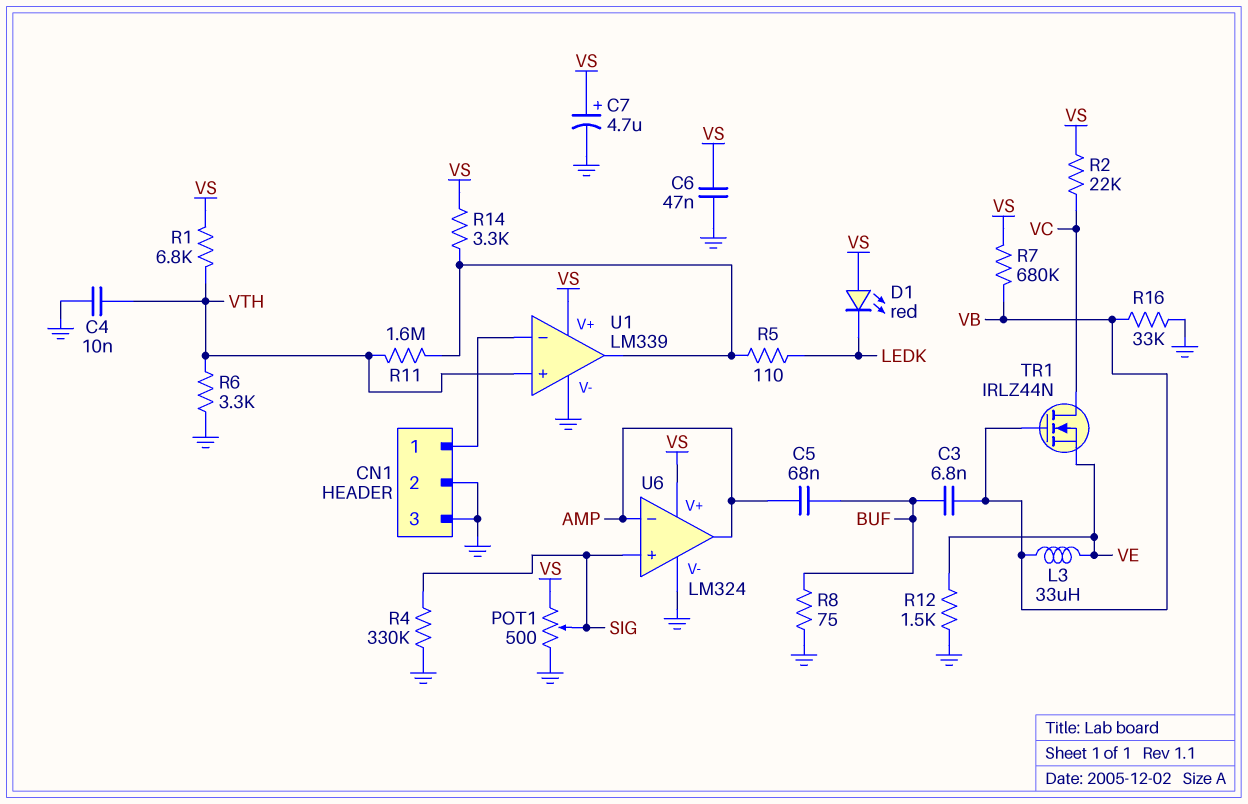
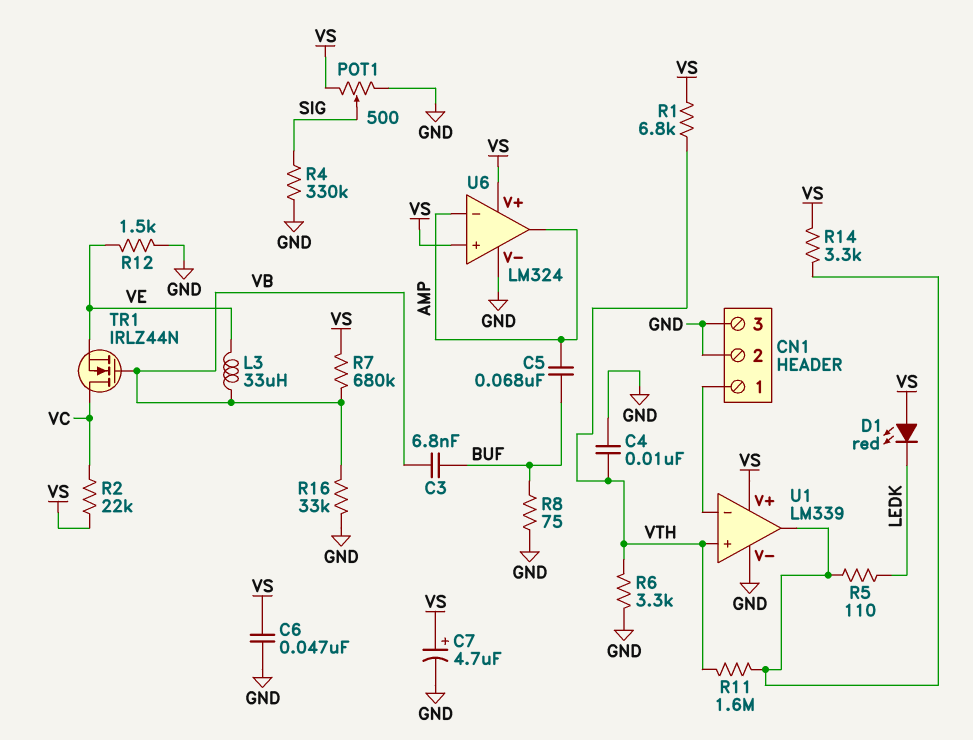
U6 pin in+: SIG -> VS

